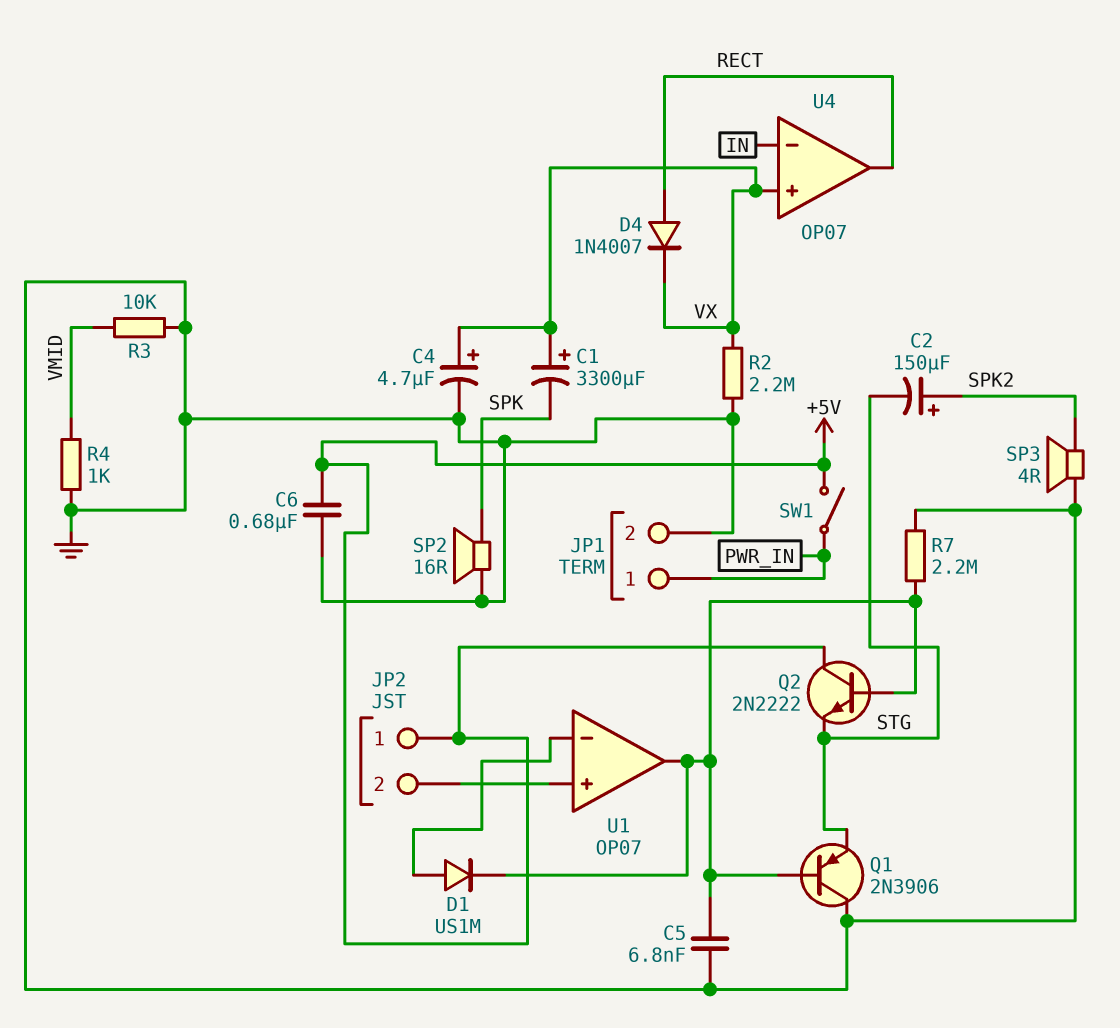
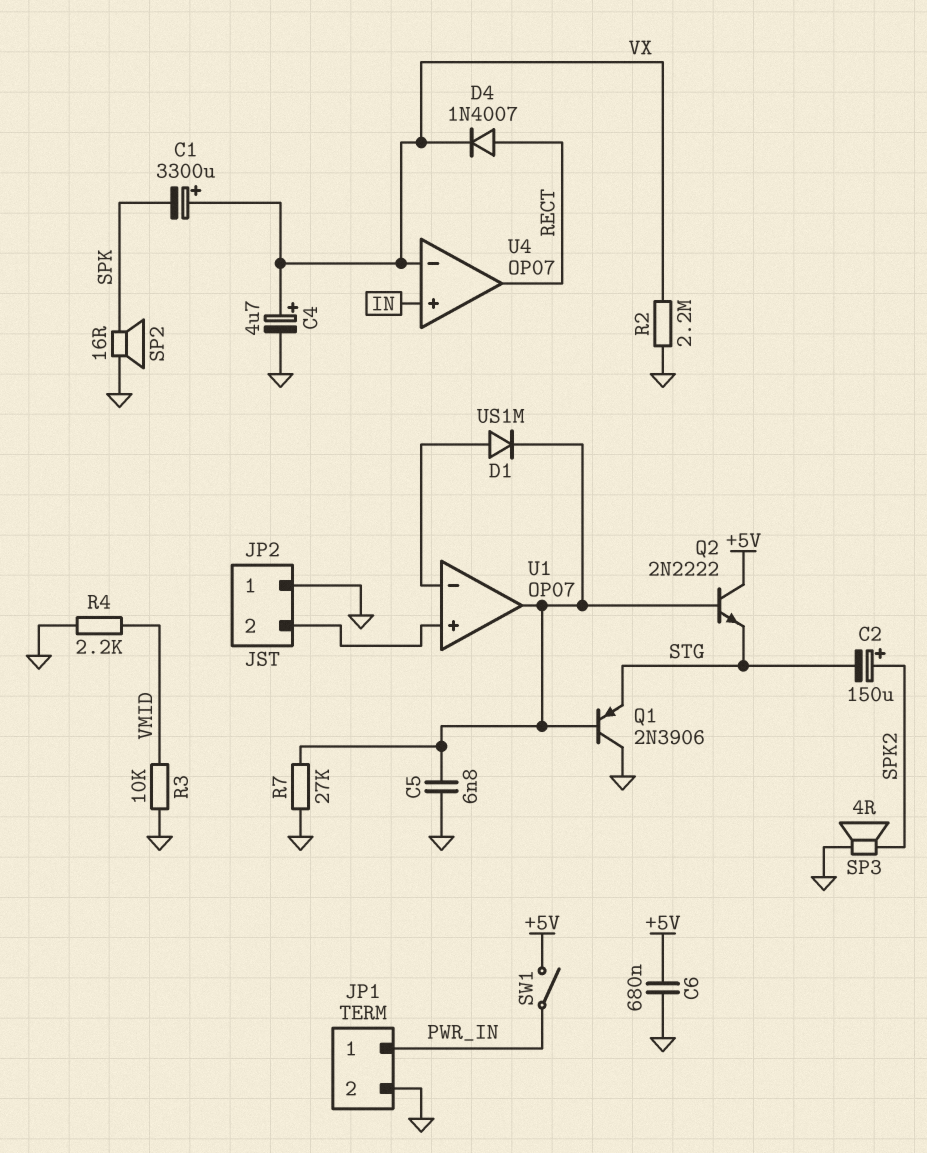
JP2 pin 1: +5V -> GND
R4: 1k (GND, VMID) -> 2.2k (GND, VMID)
R7: 2.2M (GND, U1/out) -> 27k (GND, U1/out)
U4 pin in+: VX -> IN
U4 pin in-: IN -> VX

